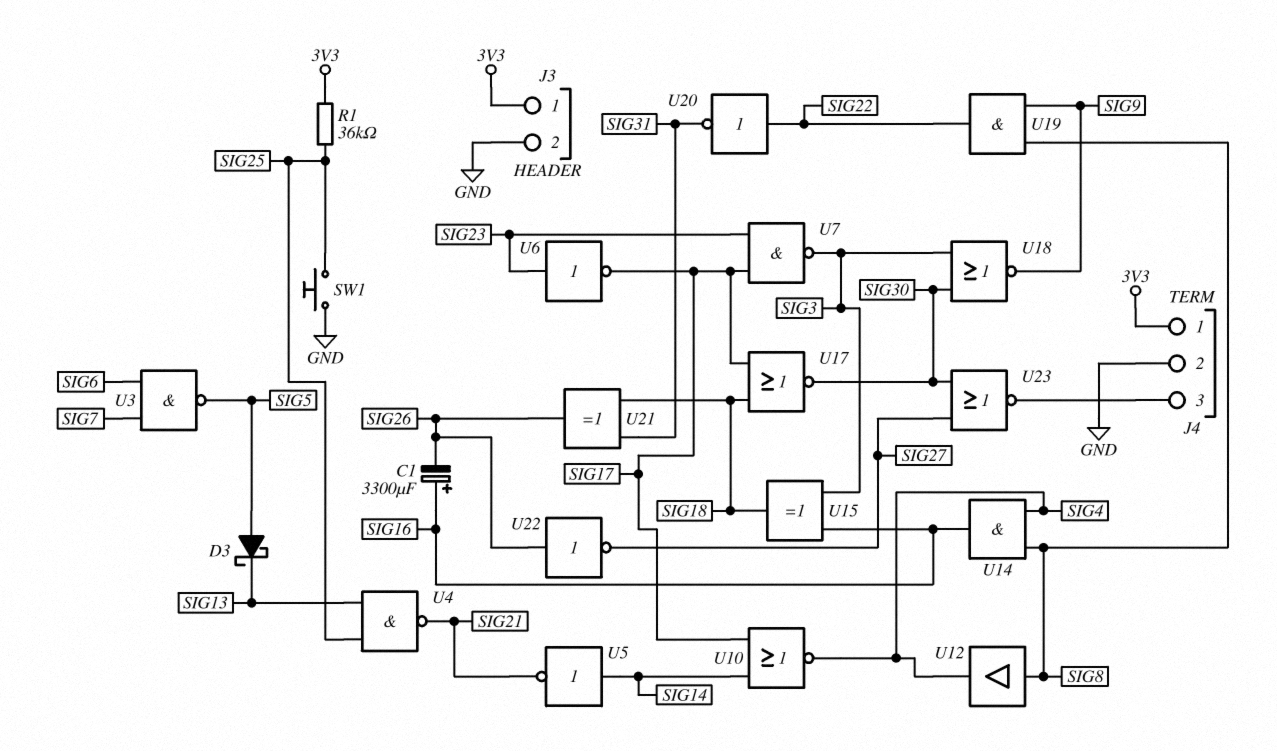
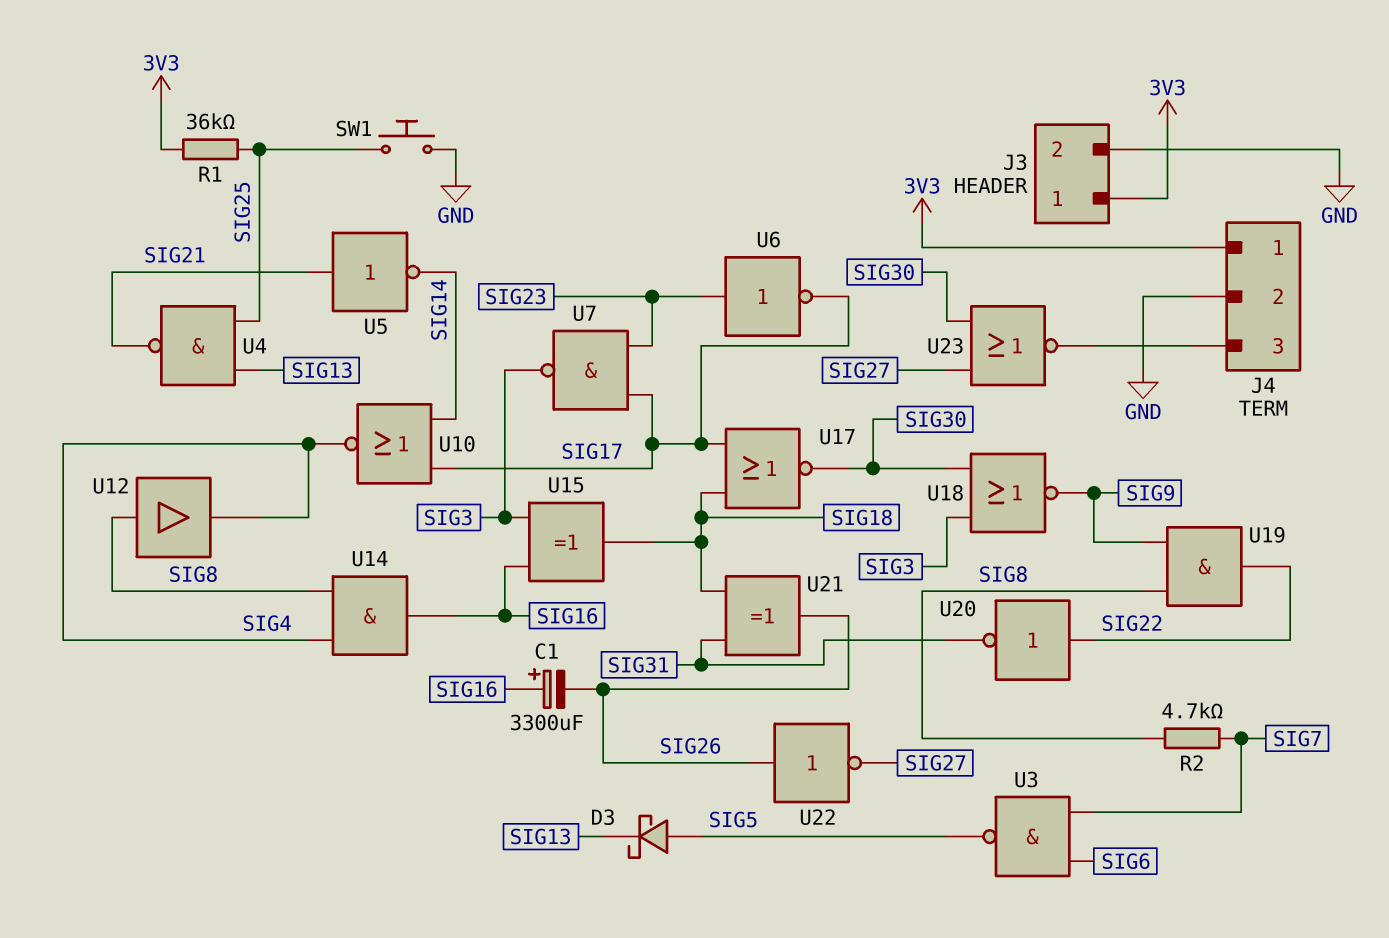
R2: none -> 4.7k (SIG7, SIG8)
U5: NOT (in SIG14, out SIG21) -> NOT (in SIG21, out SIG14)

